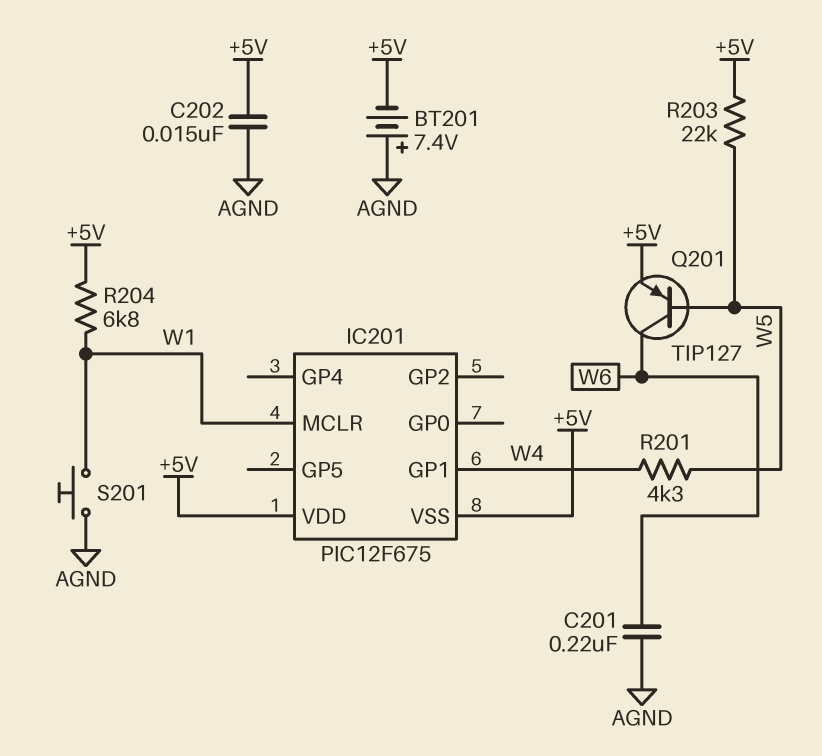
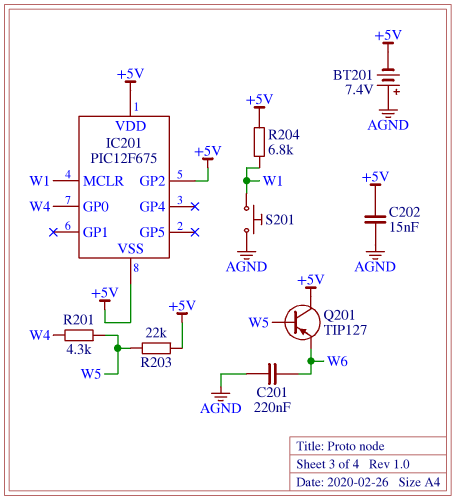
IC201 pin GP0: none -> W4
IC201 pin GP1: W4 -> none
IC201 pin GP2: none -> +5V
Q201: PNP TIP127 (B W5, C W6, E +5V) -> PNP TIP127 (B W5, C +5V, E W6)

